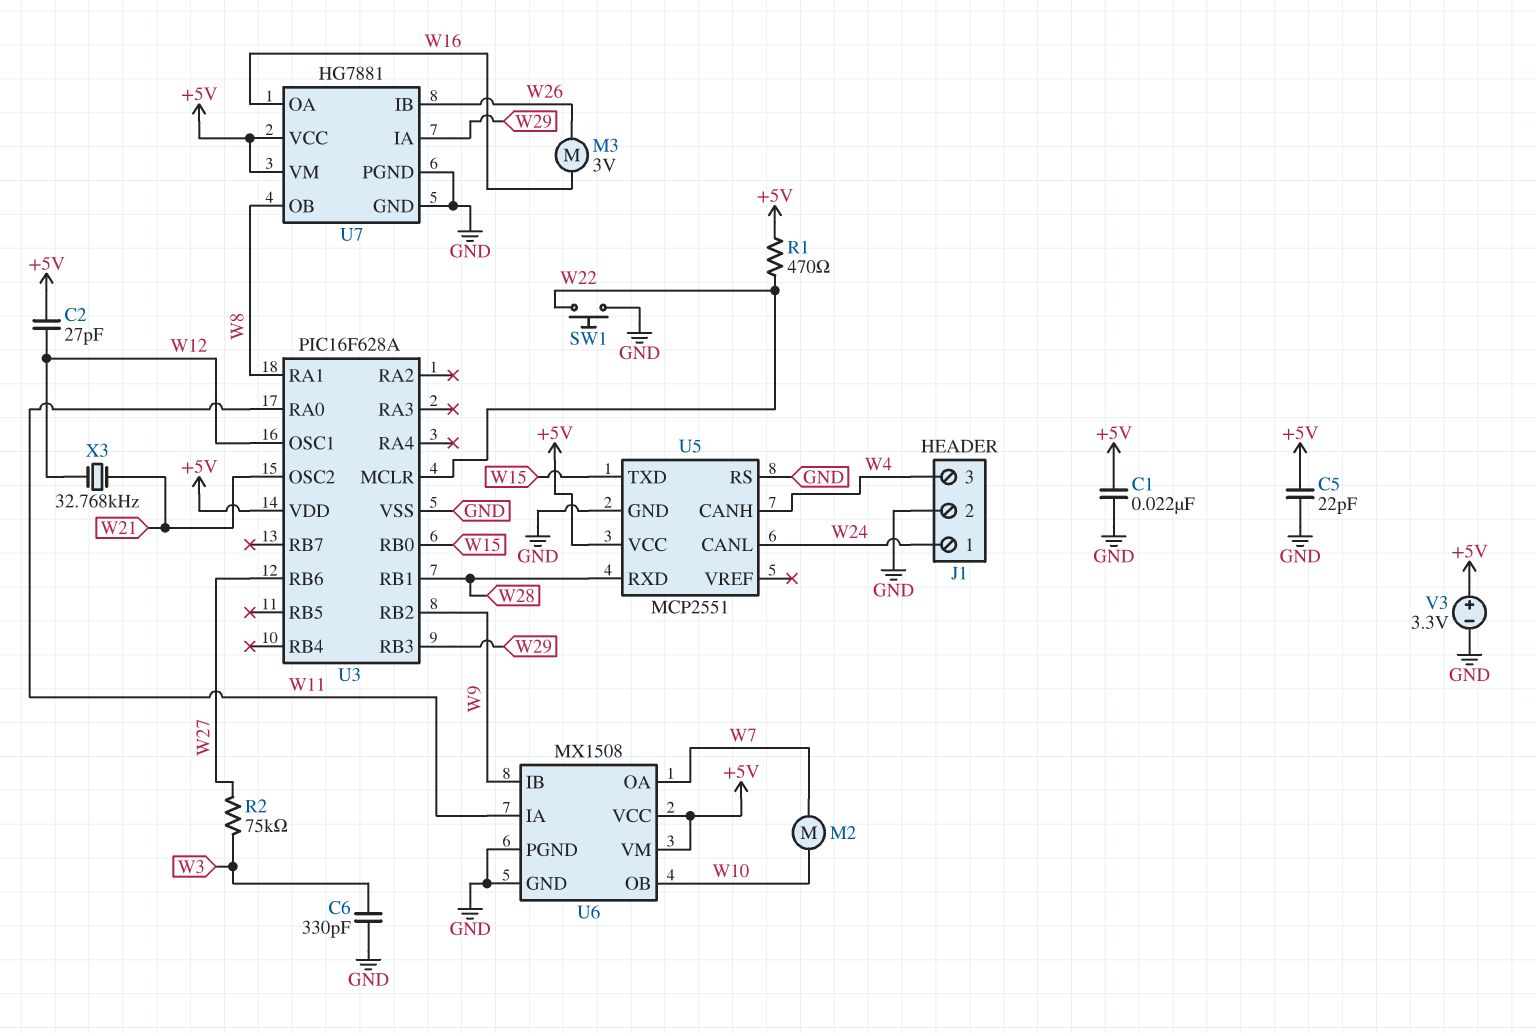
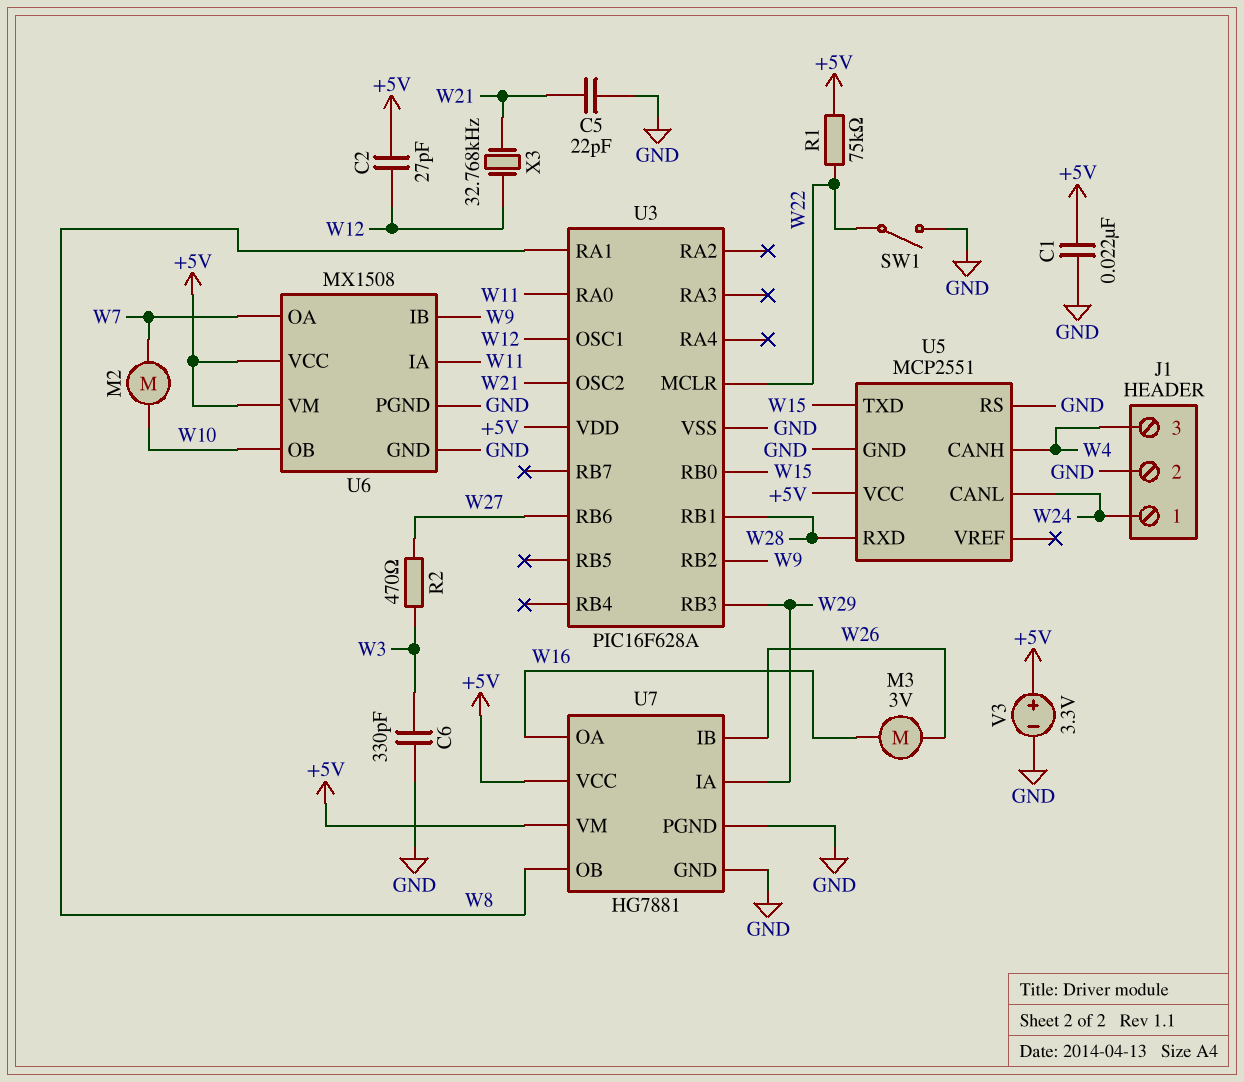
C5: 22pF (+5V, GND) -> 22pF (GND, W21)
R1: 470 (+5V, W22) -> 75k (+5V, W22)
R2: 75k (W3, W27) -> 470 (W3, W27)
SW1: button (GND, W22) -> switch (GND, W22)

